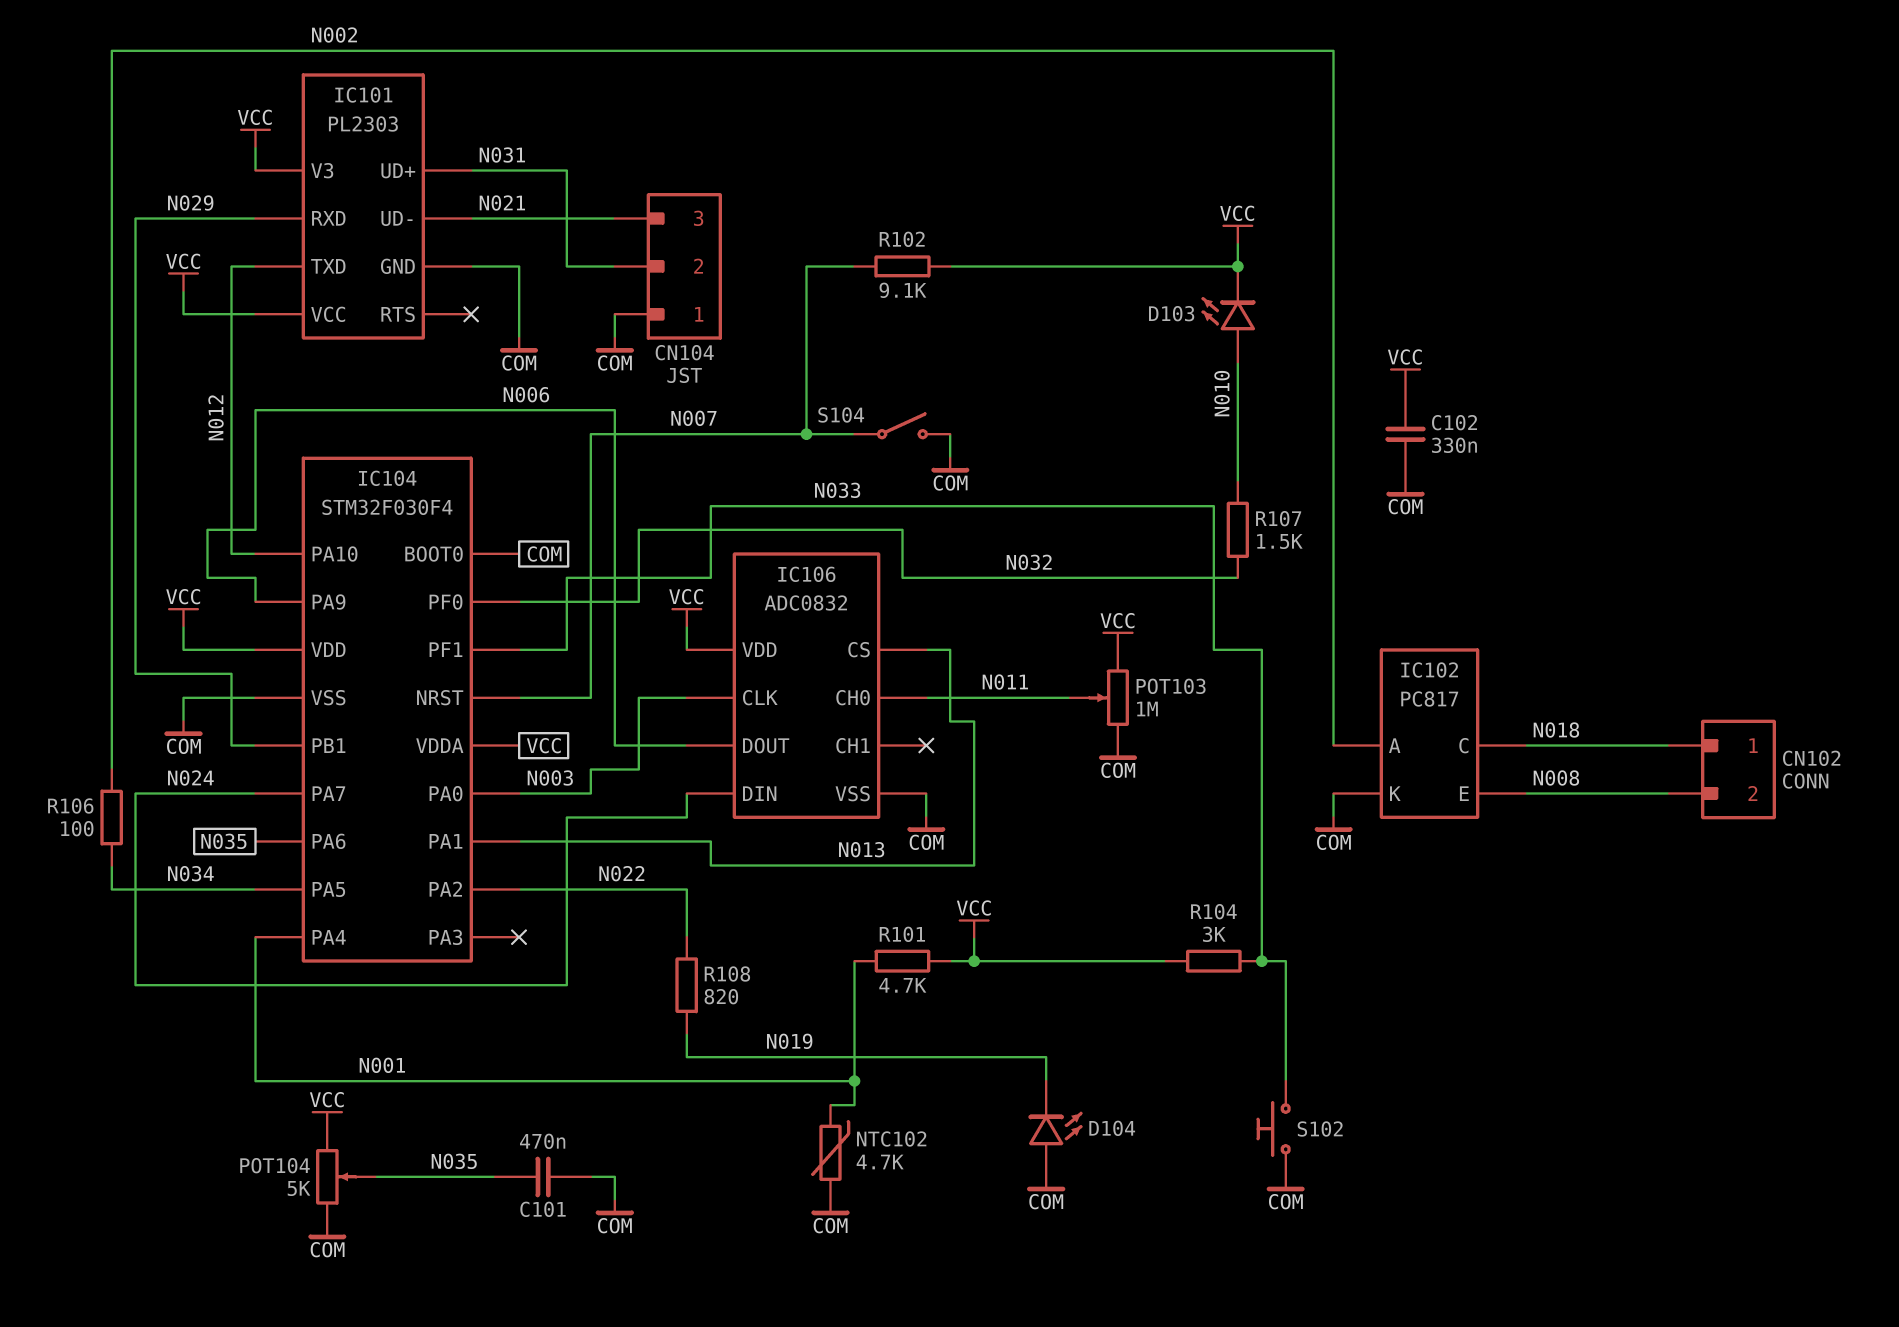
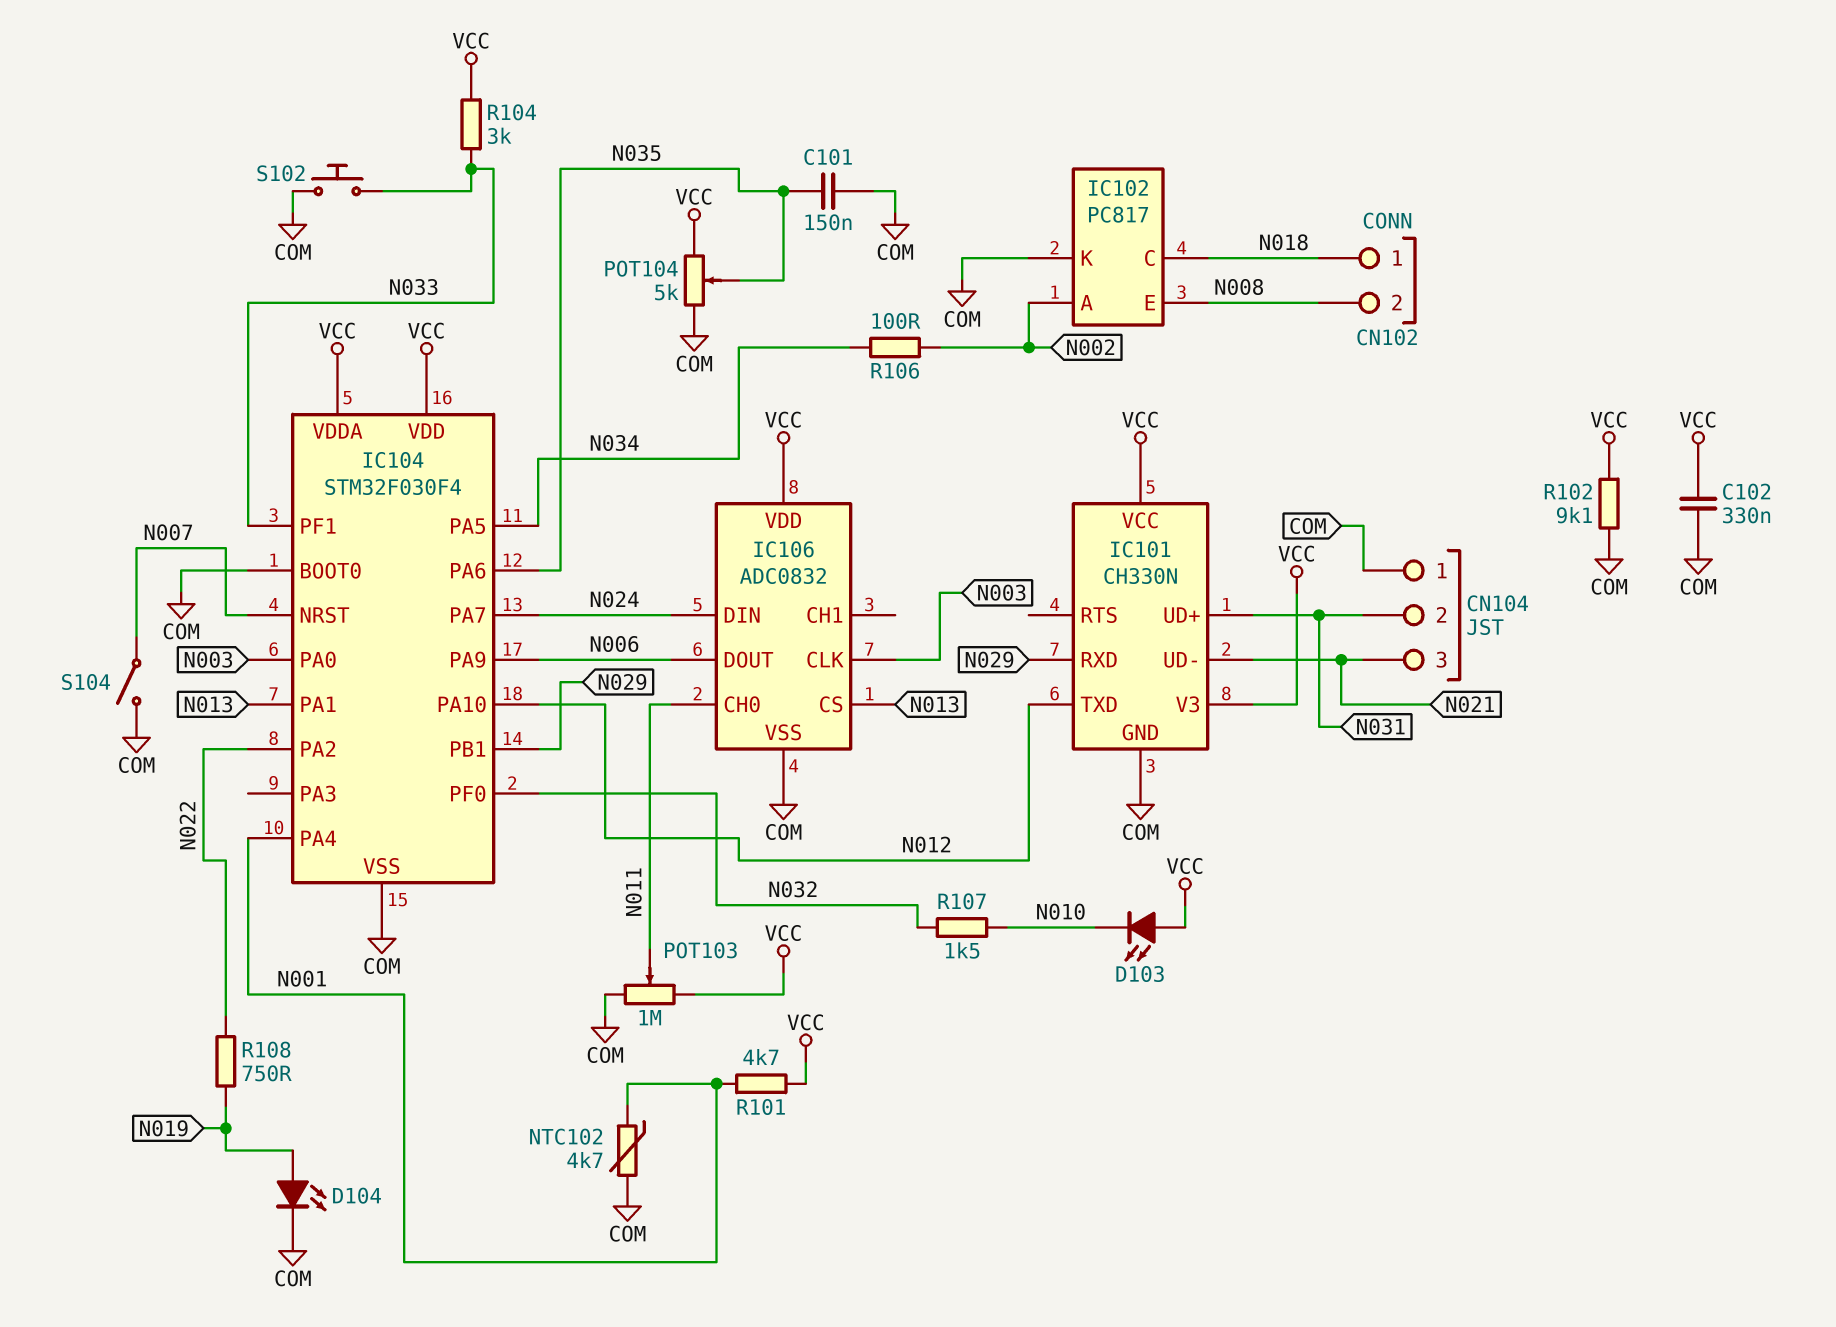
C101: 470nF (COM, N035) -> 150nF (COM, N035)
D103: LED (A N010, K VCC) -> LED (A VCC, K N010)
D104: LED (A COM, K N019) -> LED (A N019, K COM)
IC101: PL2303 -> CH330N
R102: 9.1k (N007, VCC) -> 9.1k (COM, VCC)
R108: 820 (N019, N022) -> 750 (N019, N022)

